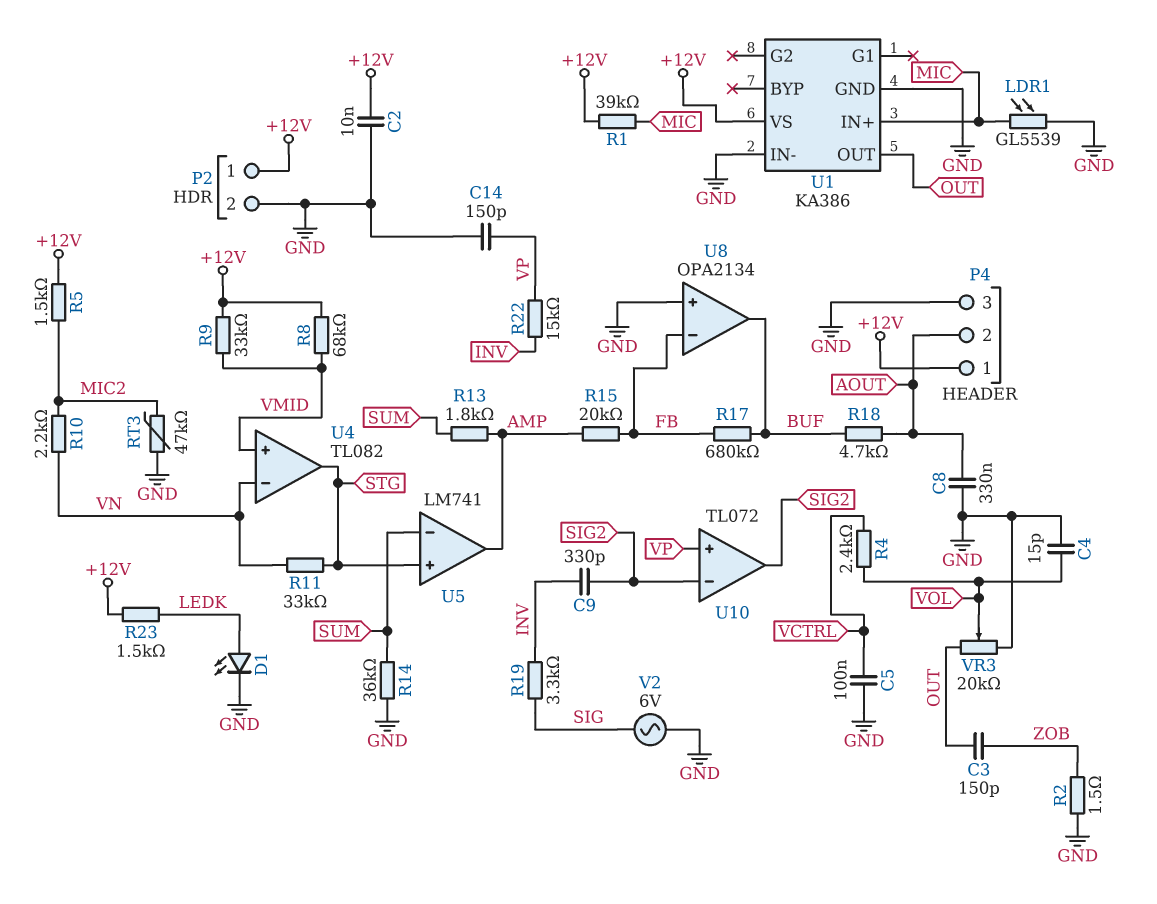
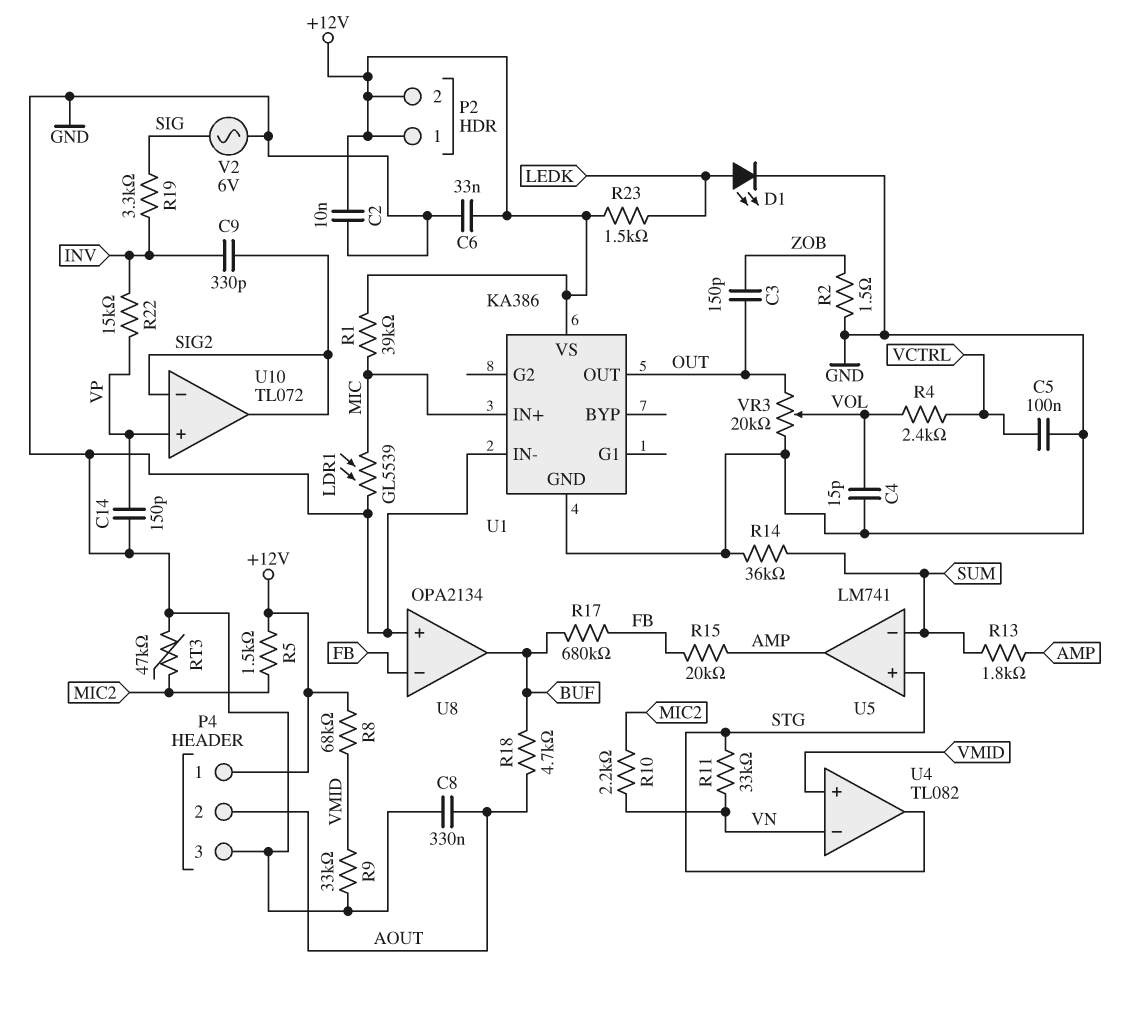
C6: none -> 33nF (+12V, GND)
P2 pin 2: GND -> +12V
R9: 33k (+12V, VMID) -> 33k (GND, VMID)

